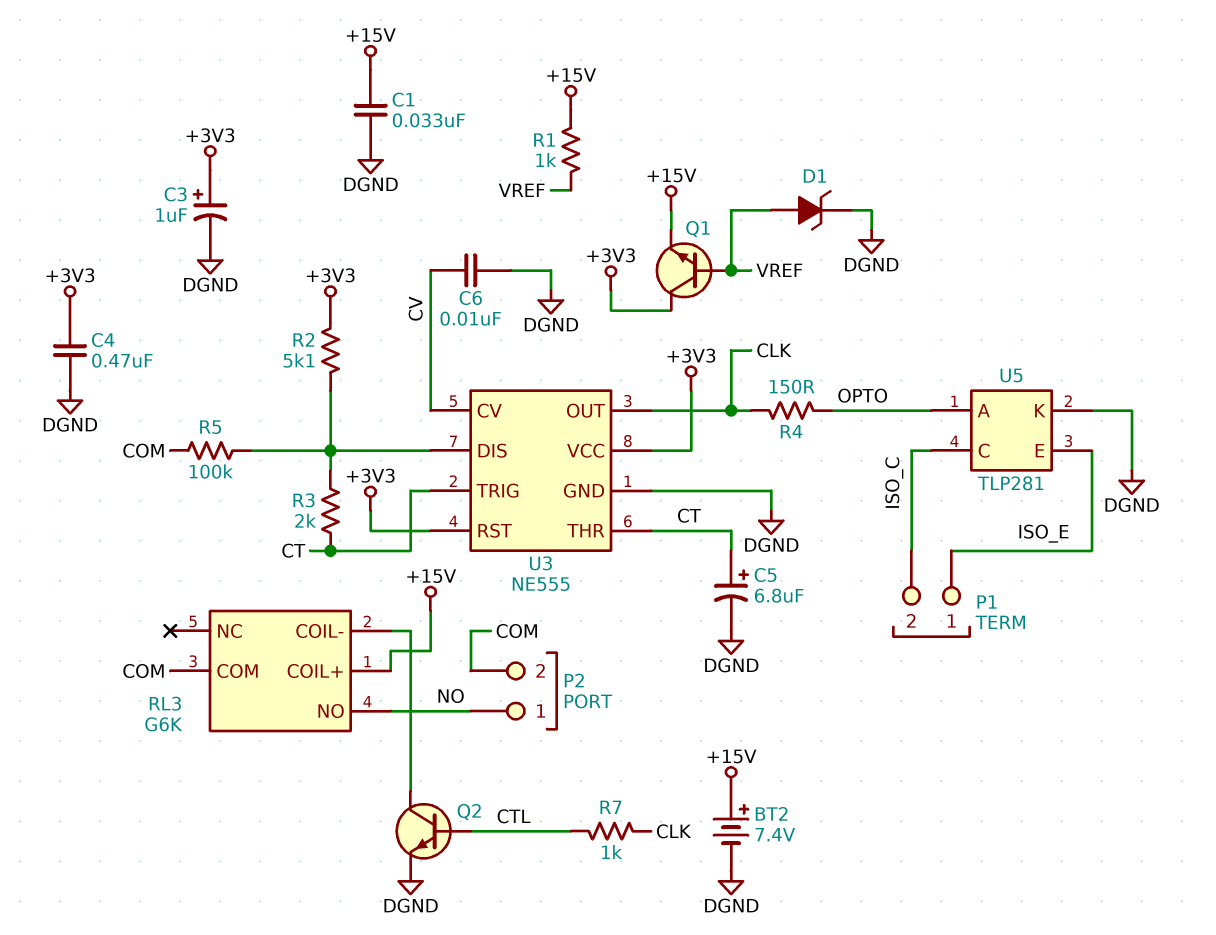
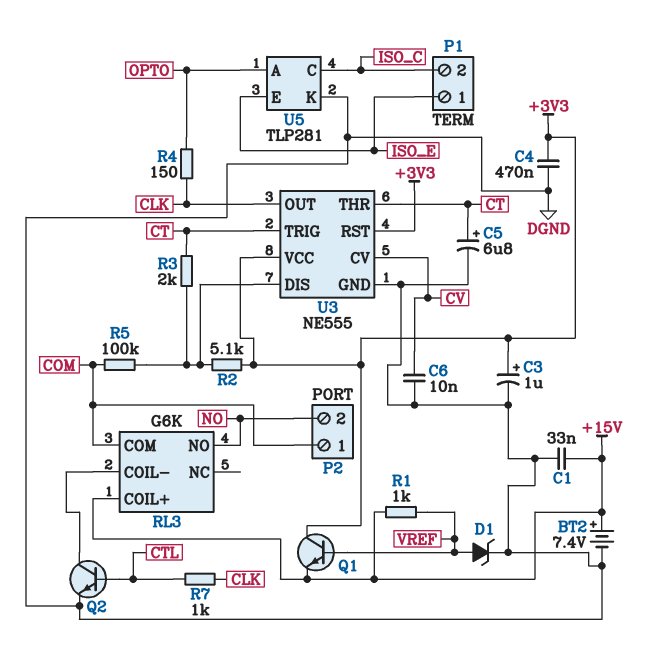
P2 pin 1: NO -> COM
P2 pin 2: COM -> NO

